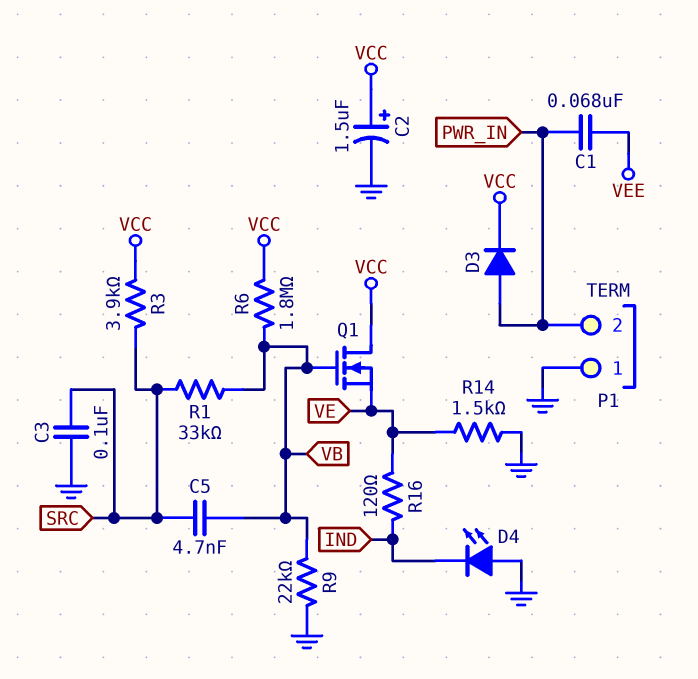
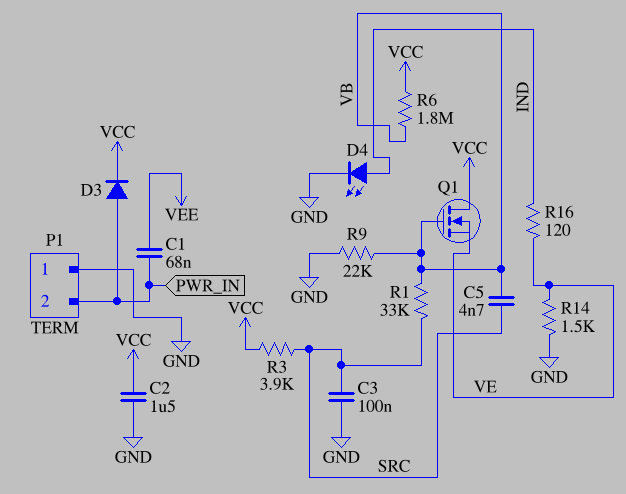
C2: 1.5uF (plus VCC, minus GND) -> 1.5uF (GND, VCC)
D4: LED (A GND, K IND) -> LED (A IND, K GND)

